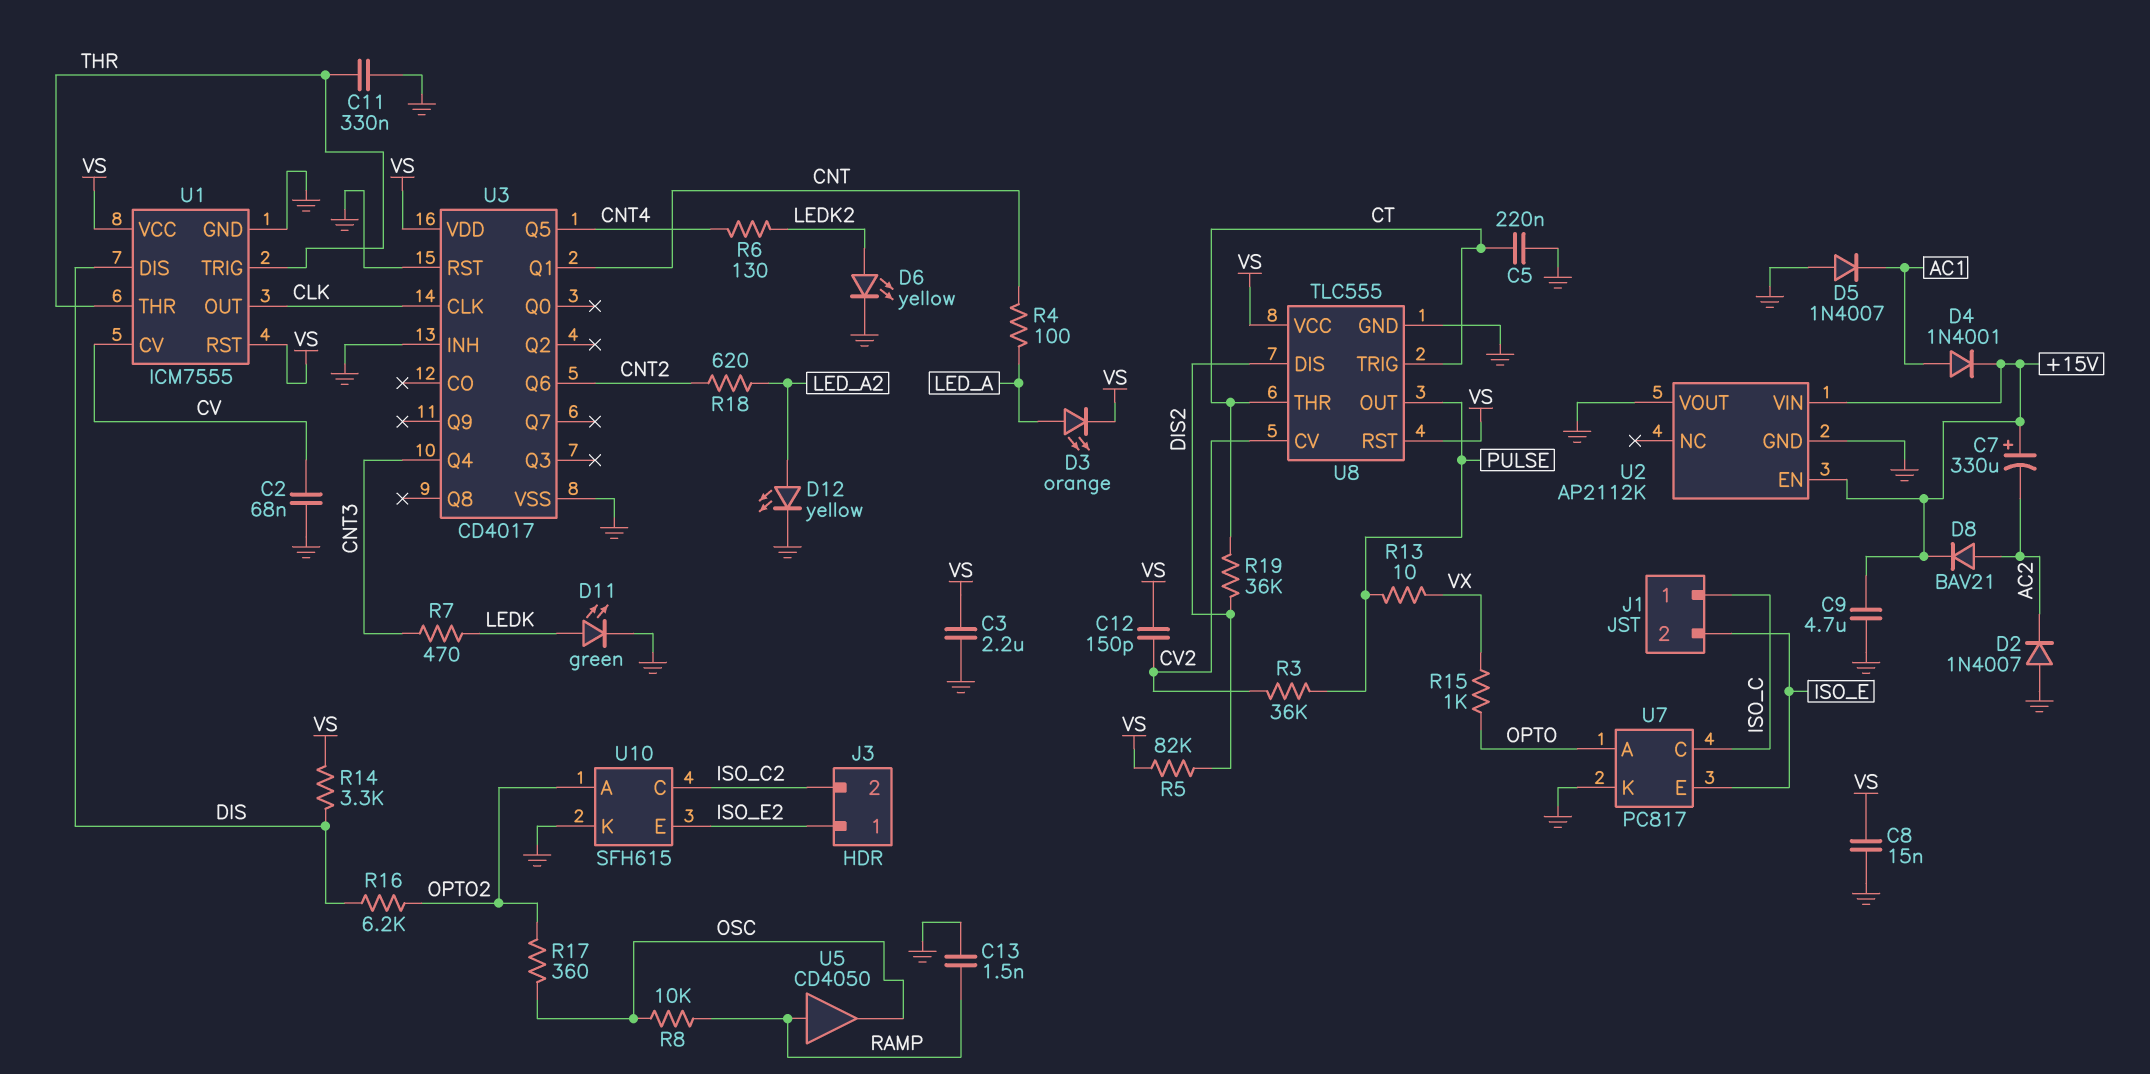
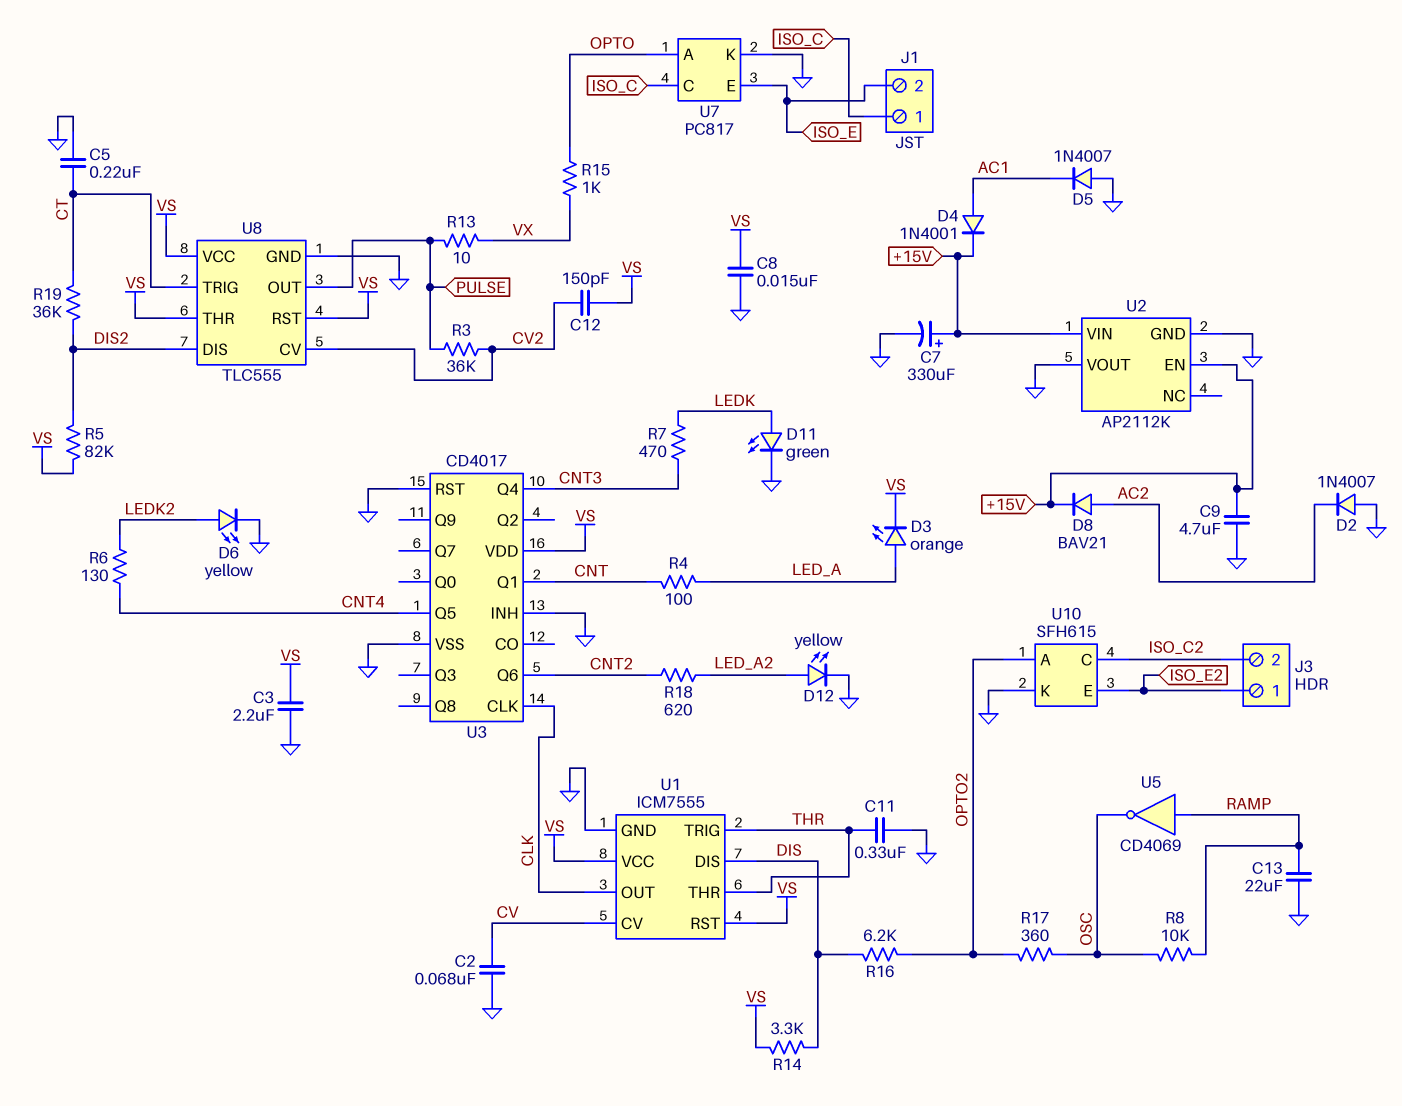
C7: 330uF (plus +15V, minus AC2) -> 330uF (plus +15V, minus GND)
C13: 1.5nF (GND, RAMP) -> 22uF (GND, RAMP)
U5: buffer CD4050 (in RAMP, out OSC) -> NOT CD4069 (in RAMP, out OSC)
U8 pin THR: CT -> VS

